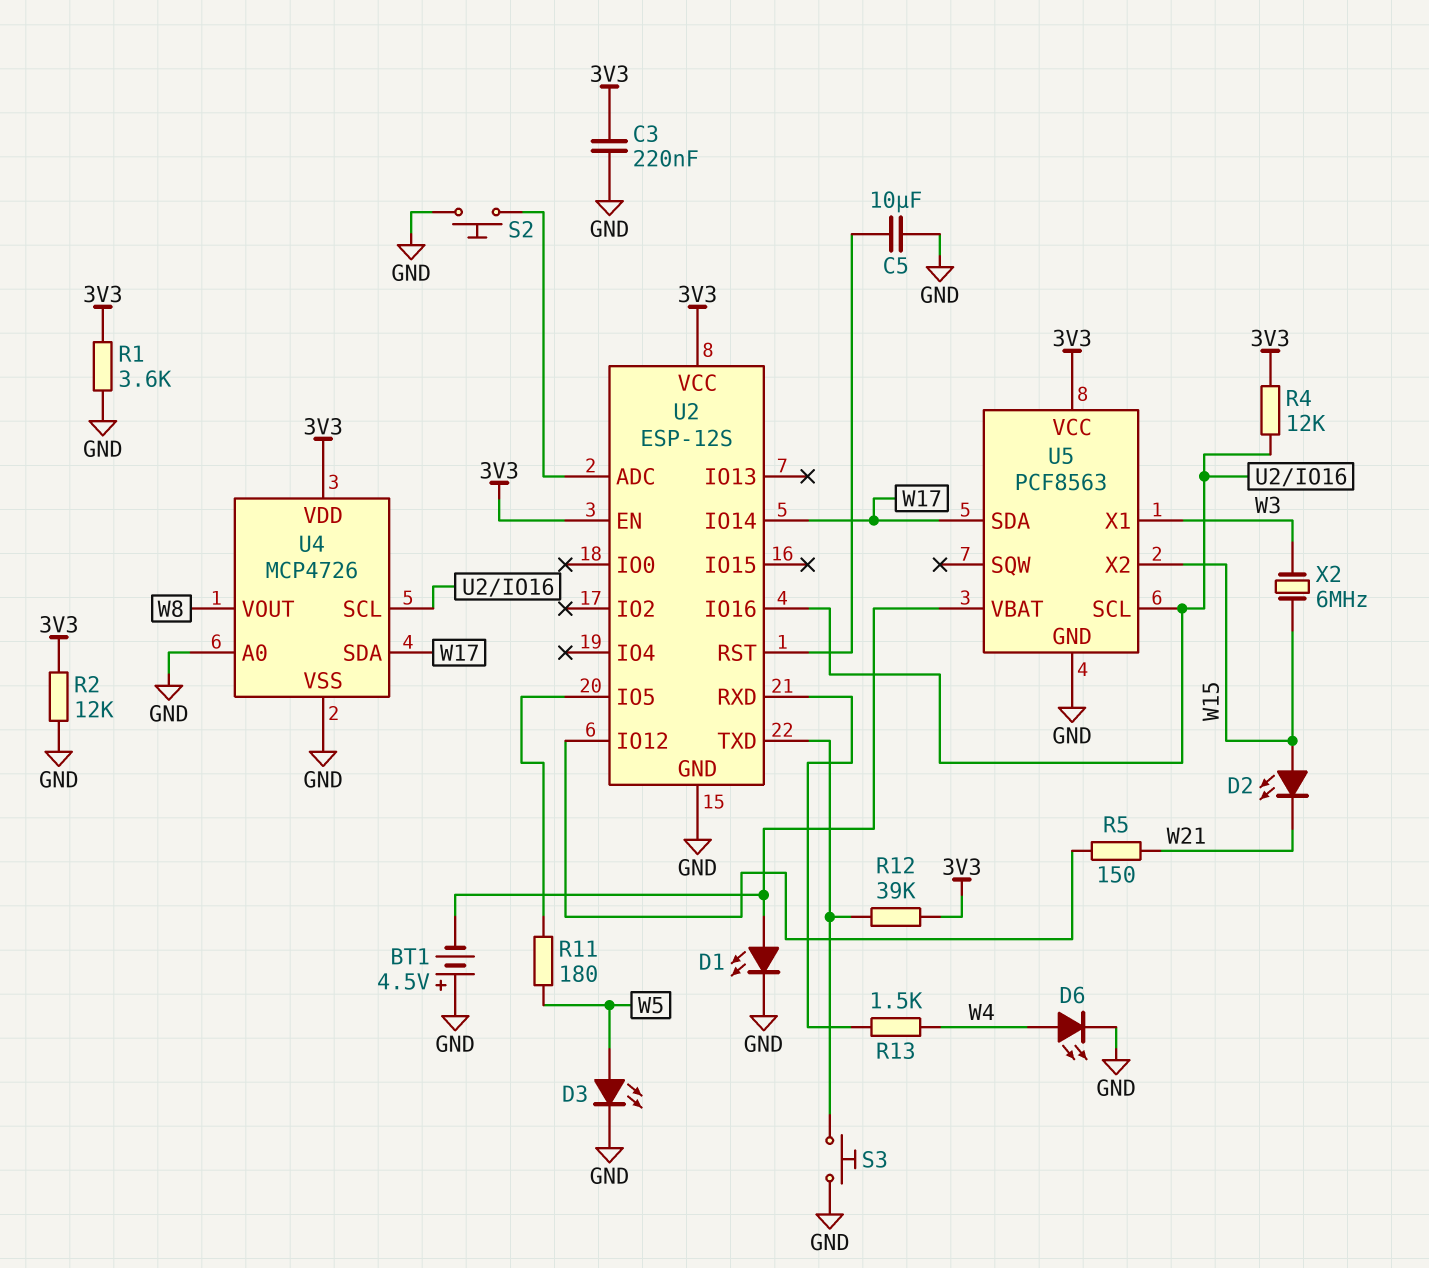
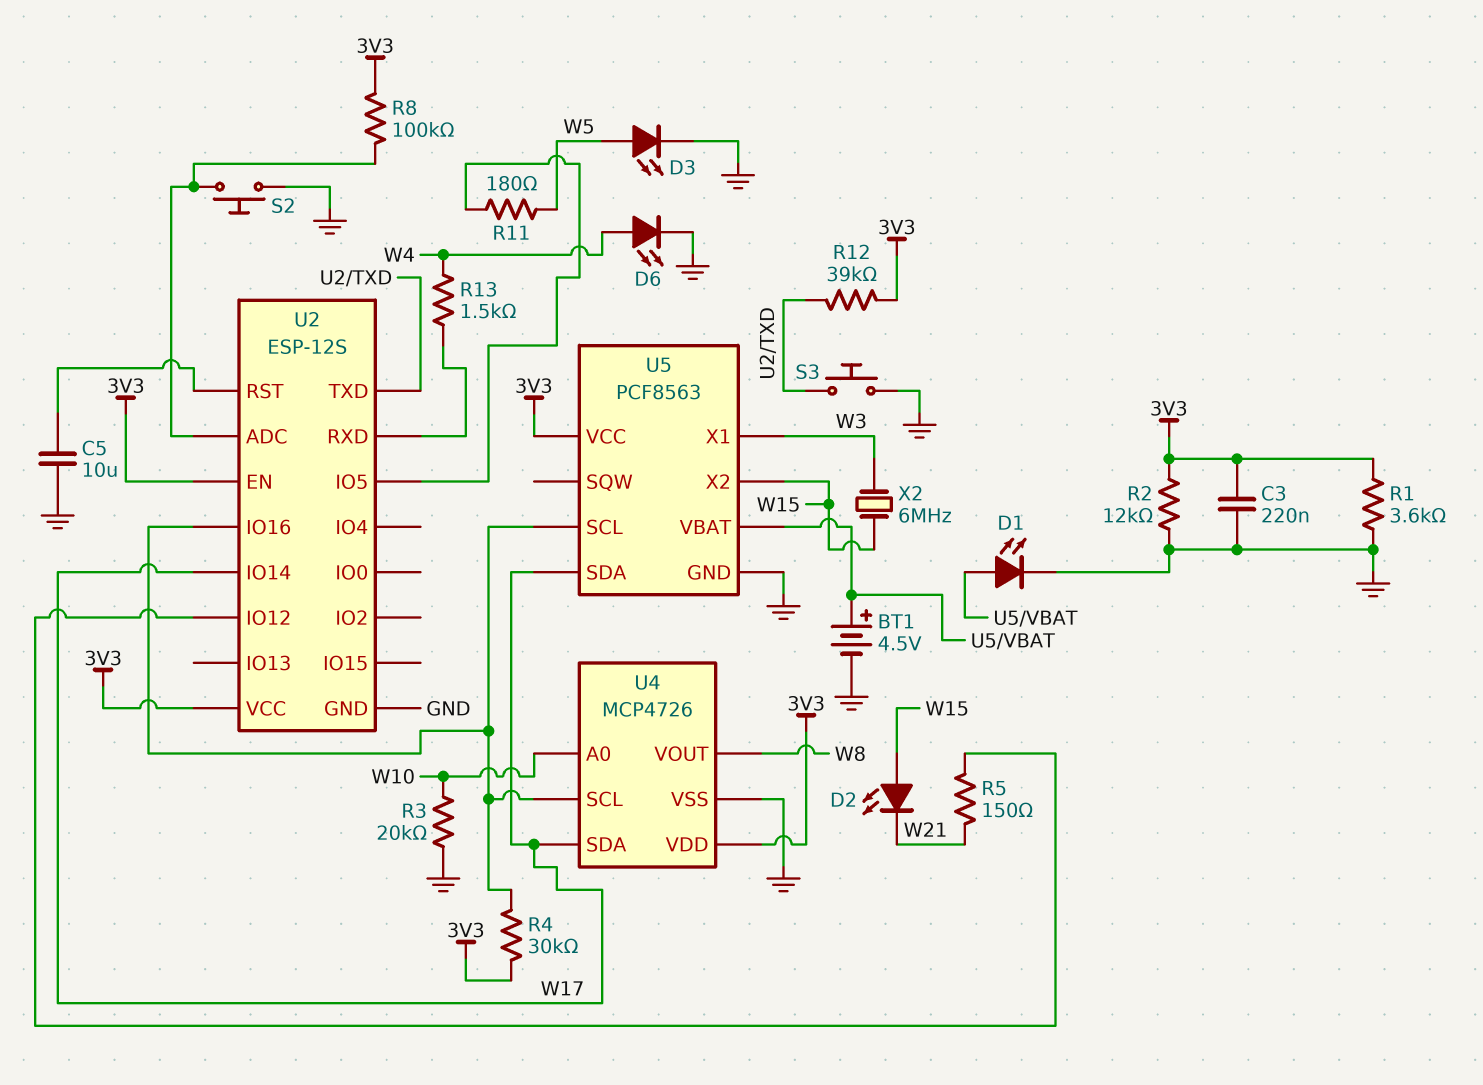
BT1: 4.5V (plus GND, minus U5/VBAT) -> 4.5V (plus U5/VBAT, minus GND)
R3: none -> 20k (GND, W10)
R4: 12k (3V3, U2/IO16) -> 30k (3V3, U2/IO16)
R8: none -> 100k (3V3, U2/ADC)
U4 pin A0: GND -> W10

